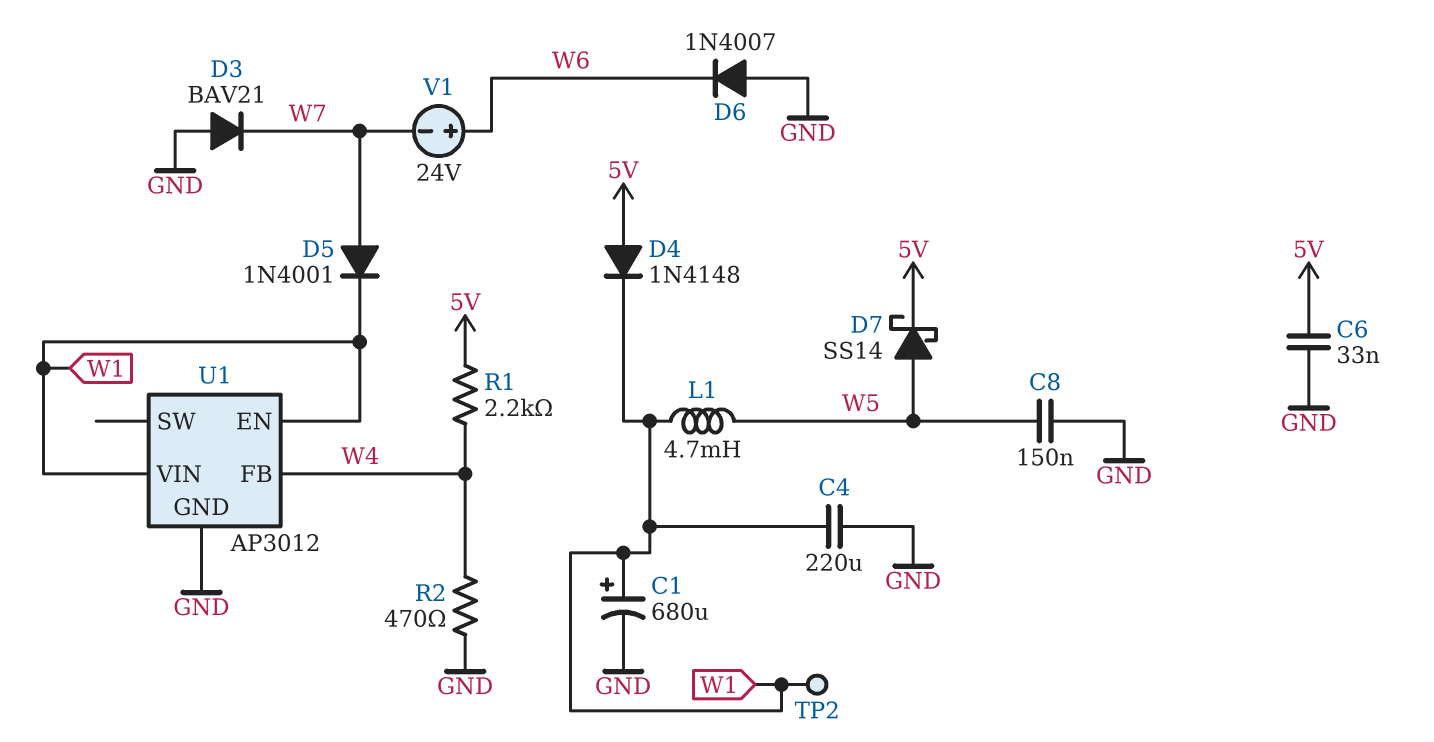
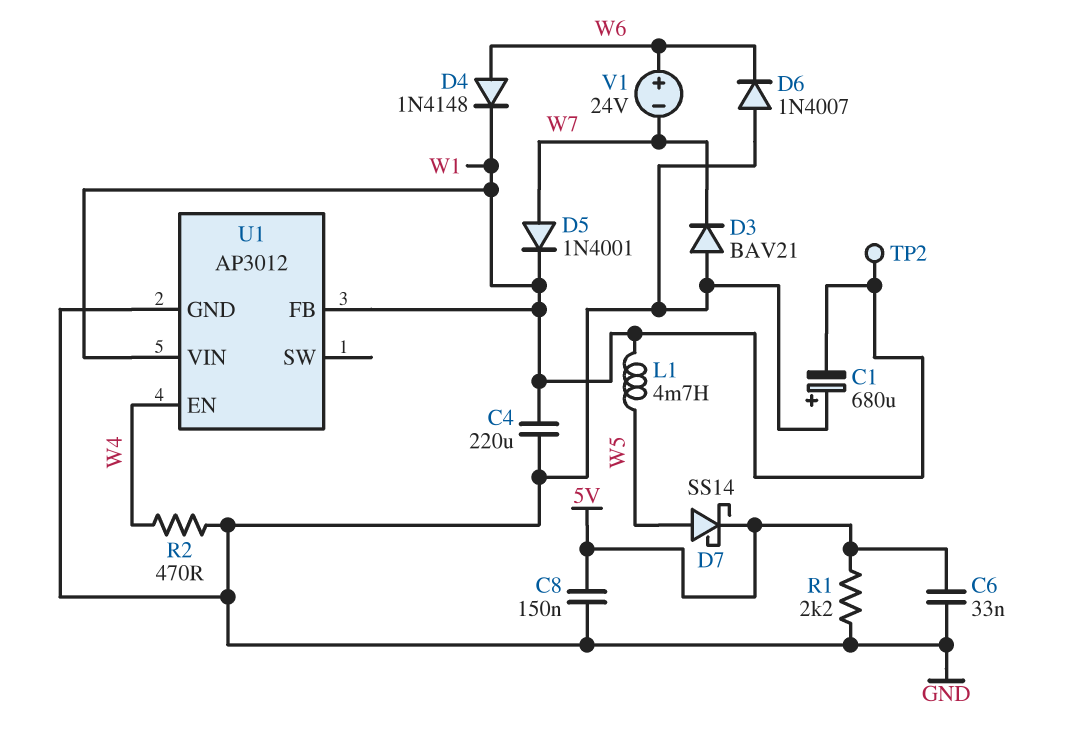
C1: 680uF (plus W1, minus GND) -> 680uF (plus GND, minus W1)
C8: 150nF (GND, W5) -> 150nF (5V, GND)
D4: diode 1N4148 (A 5V, K W1) -> diode 1N4148 (A W6, K W1)
R1: 2.2k (5V, W4) -> 2.2k (5V, GND)
U1 pin EN: W1 -> W4
U1 pin FB: W4 -> W1

